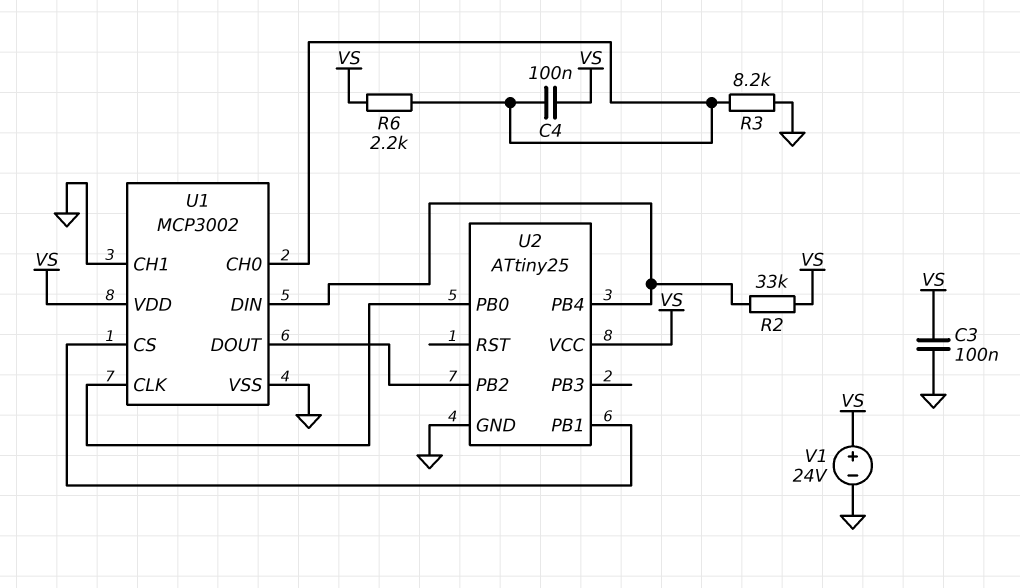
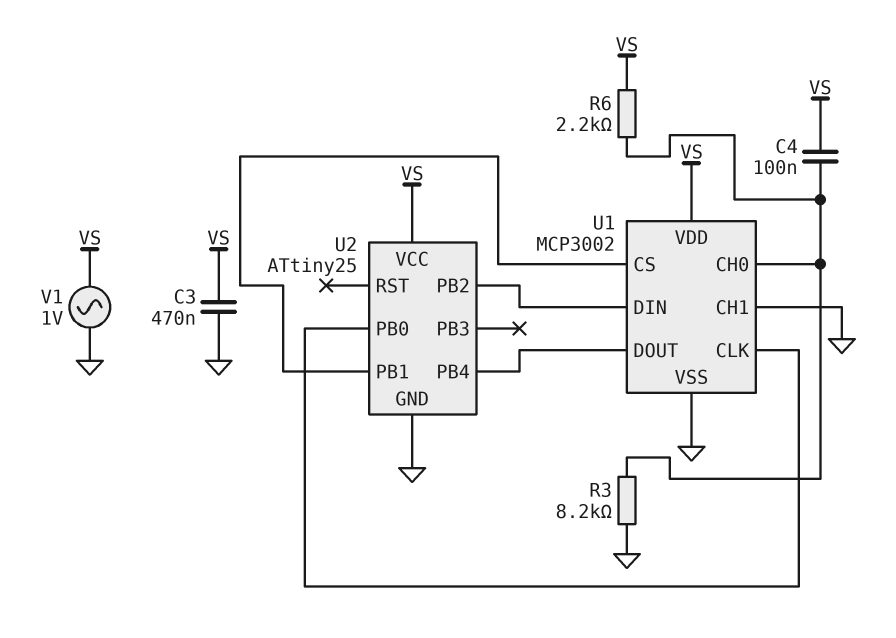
C3: 100nF (GND, VS) -> 470nF (GND, VS)
R2: 33k (U1/DIN, VS) -> none
U2 pin PB2: U1/DOUT -> U1/DIN
U2 pin PB4: U1/DIN -> U1/DOUT
V1: 24V (plus VS, minus GND) -> AC 1V (GND, VS)

